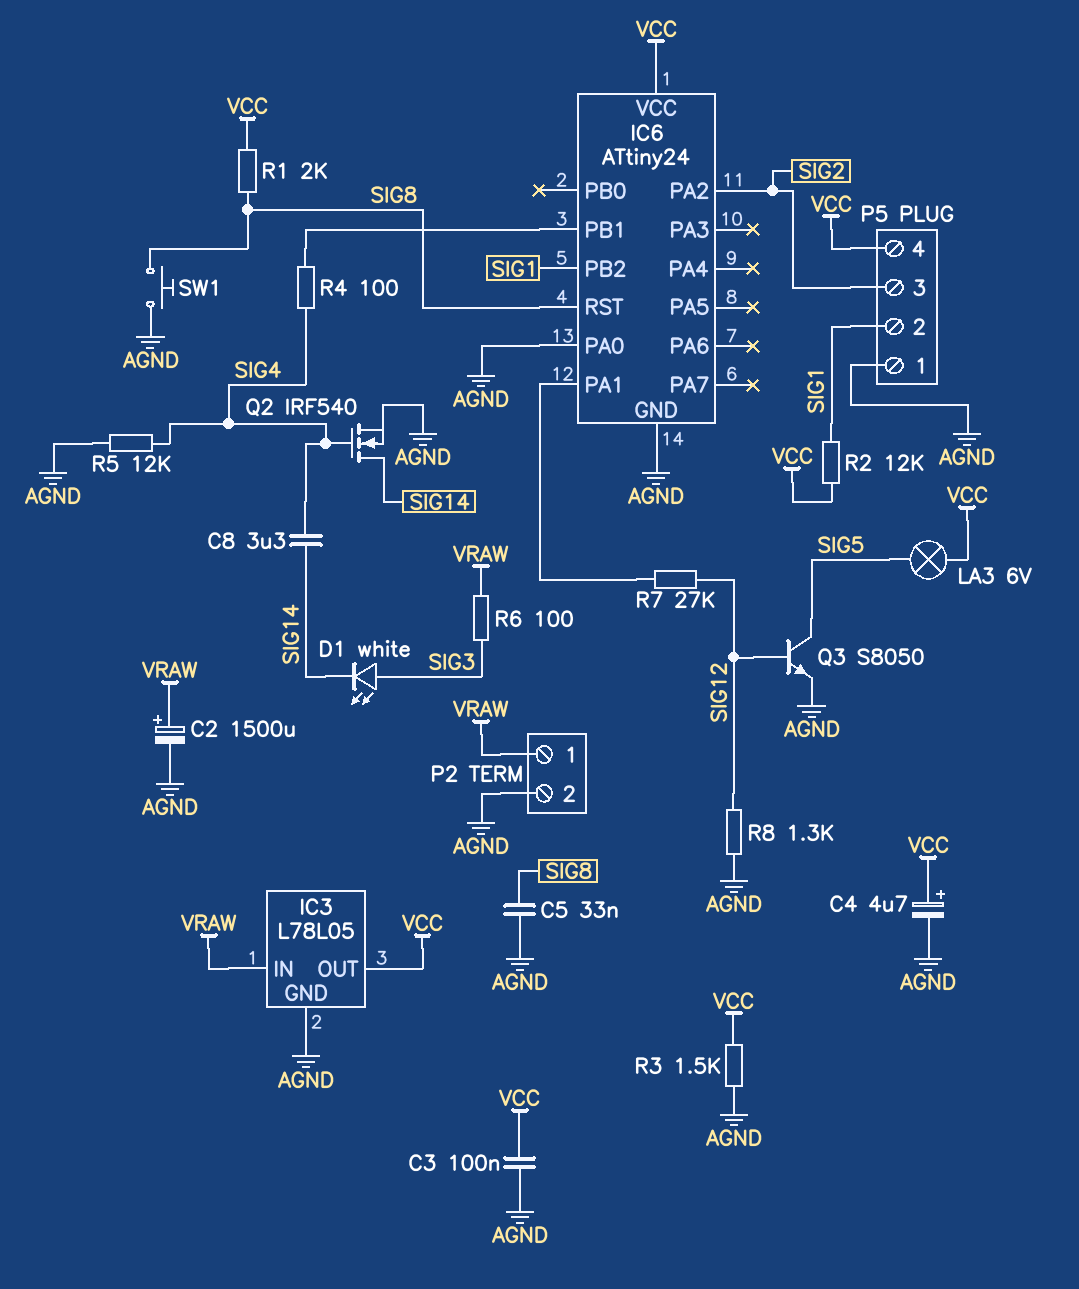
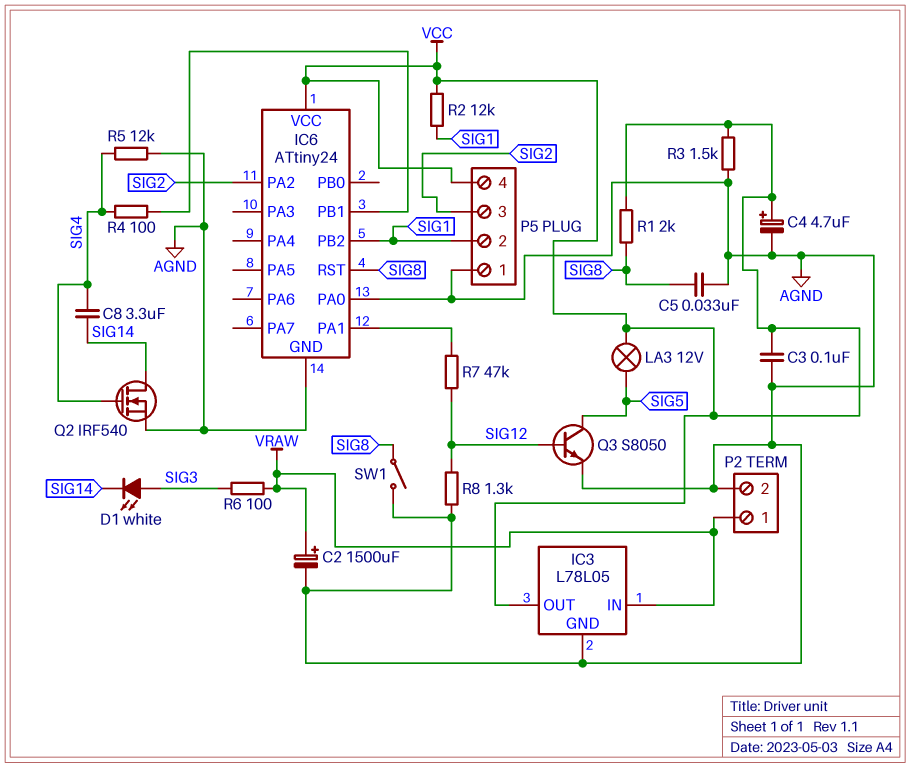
LA3: lamp 6V (SIG5, VCC) -> lamp 12V (SIG5, VCC)
R7: 27k (IC6/PA1, SIG12) -> 47k (IC6/PA1, SIG12)
SW1: button (AGND, SIG8) -> switch (AGND, SIG8)

